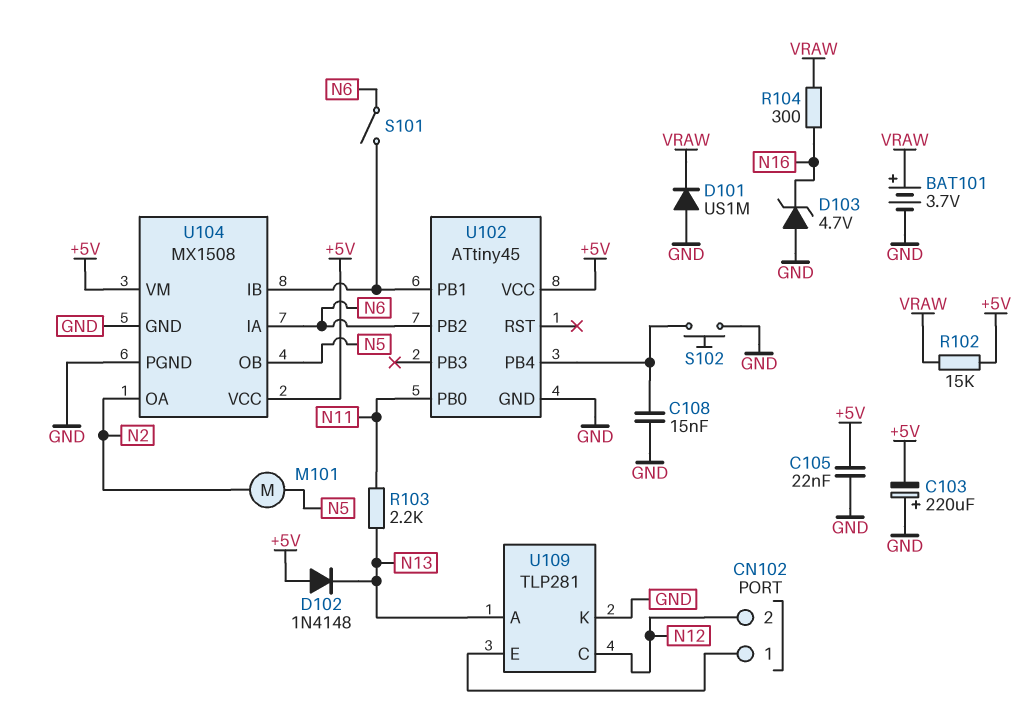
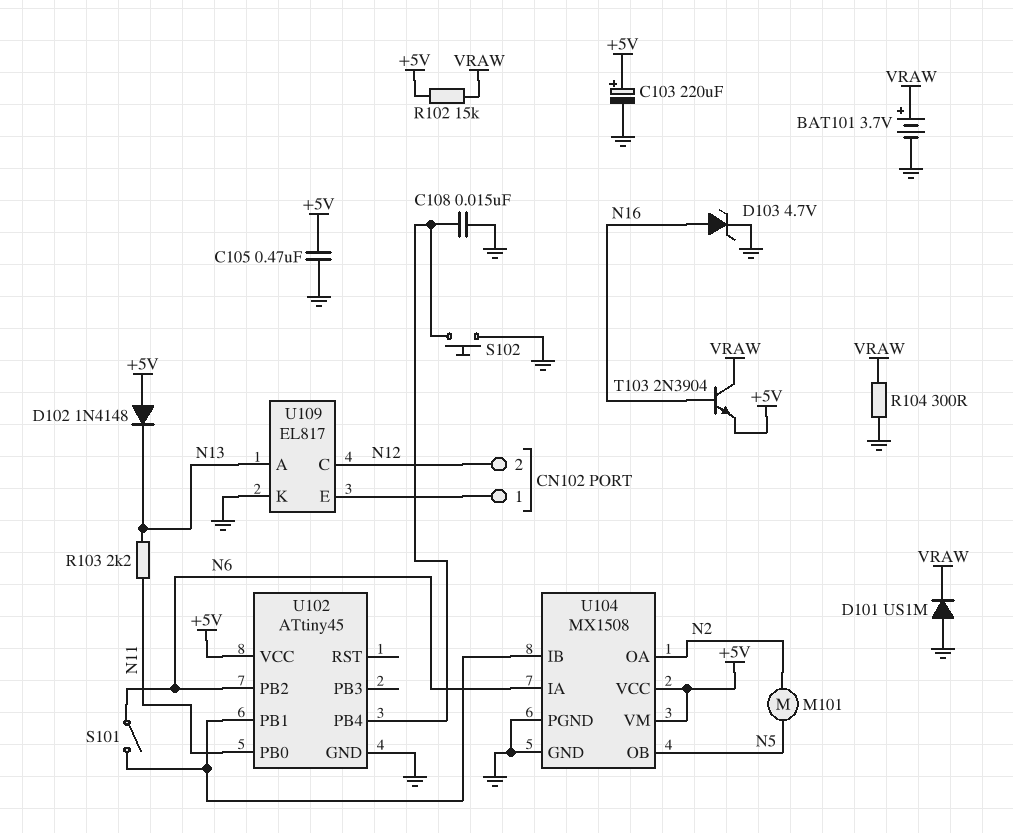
C103: 220uF (plus GND, minus +5V) -> 220uF (plus +5V, minus GND)
C105: 22nF (+5V, GND) -> 470nF (+5V, GND)
D103: zener 4.7V (A GND, K N16) -> zener 4.7V (A N16, K GND)
R104: 300 (N16, VRAW) -> 300 (GND, VRAW)
T103: none -> NPN 2N3904 (B N16, C VRAW, E +5V)
U109: TLP281 -> EL817

